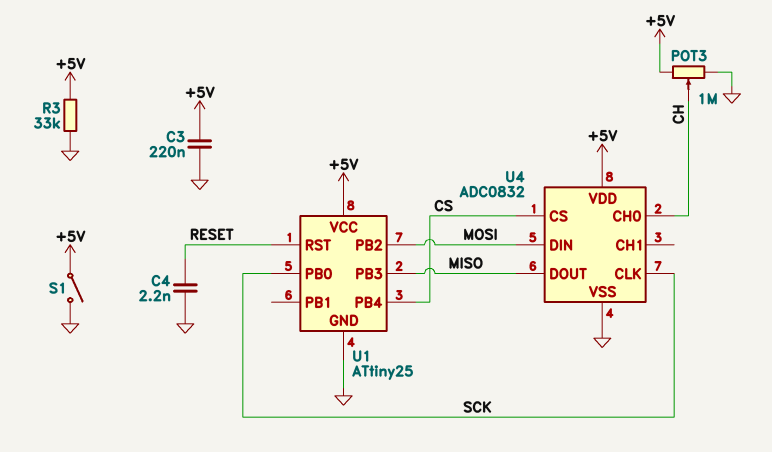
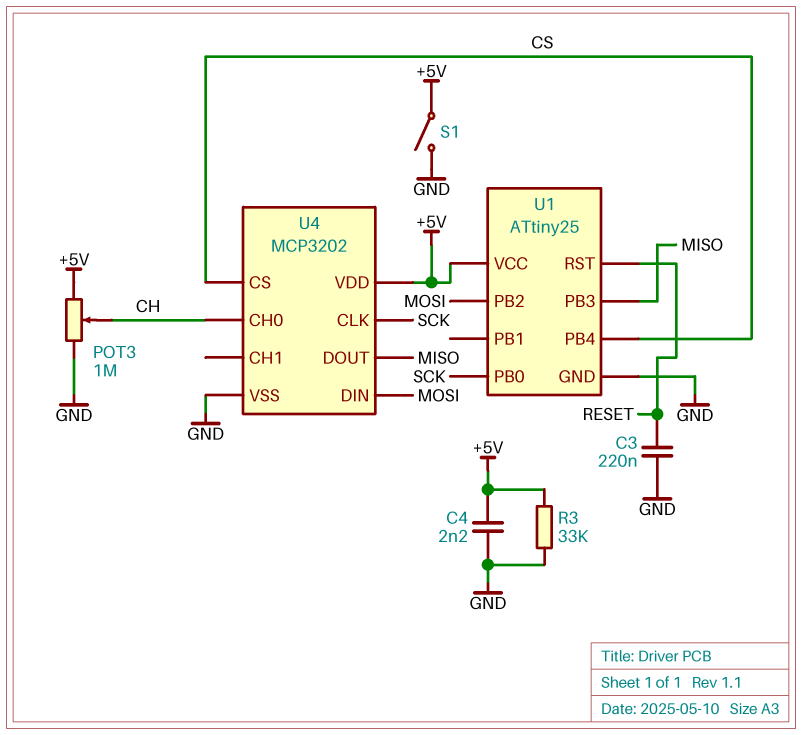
C3: 220nF (+5V, GND) -> 220nF (GND, RESET)
C4: 2.2nF (GND, RESET) -> 2.2nF (+5V, GND)
U4: ADC0832 -> MCP3202

